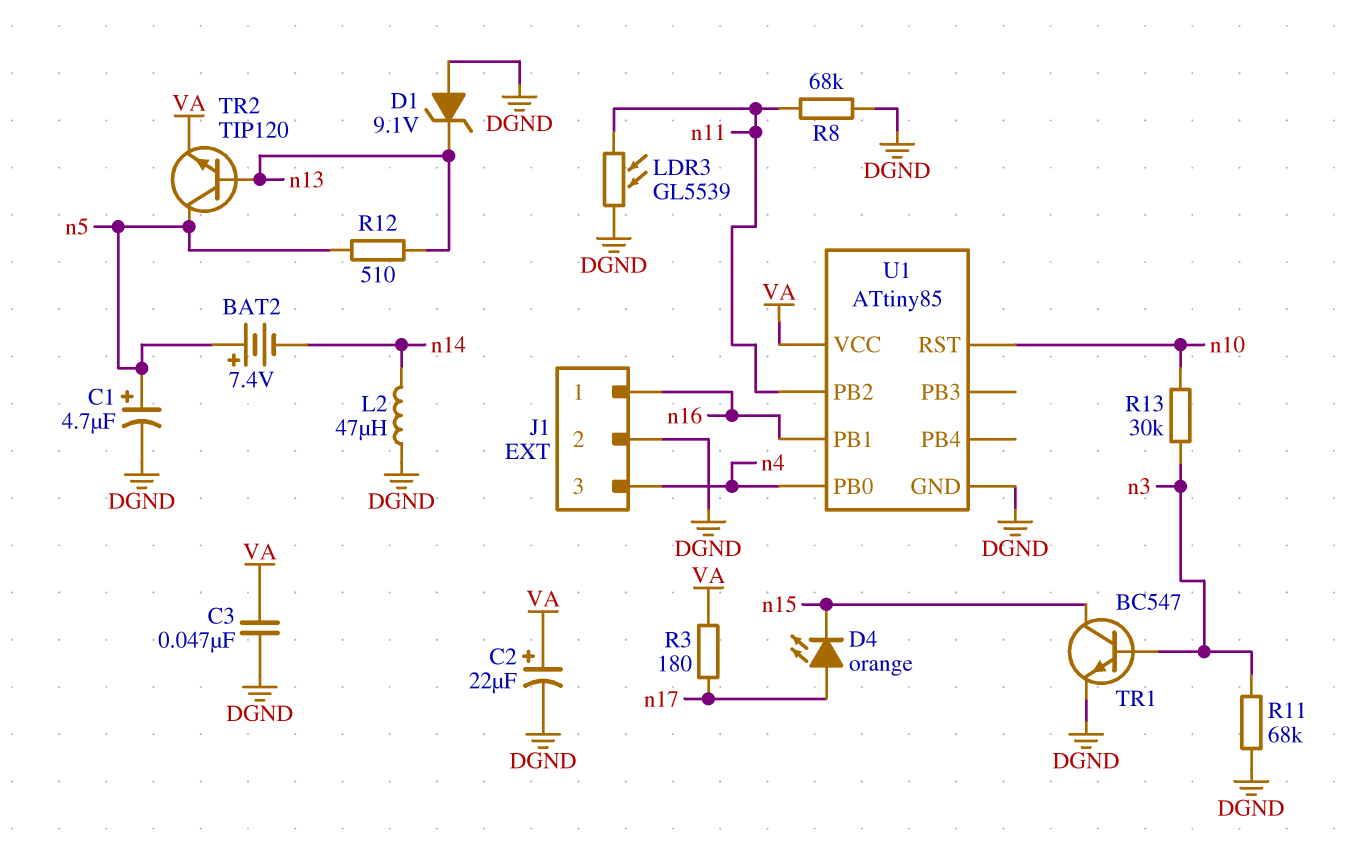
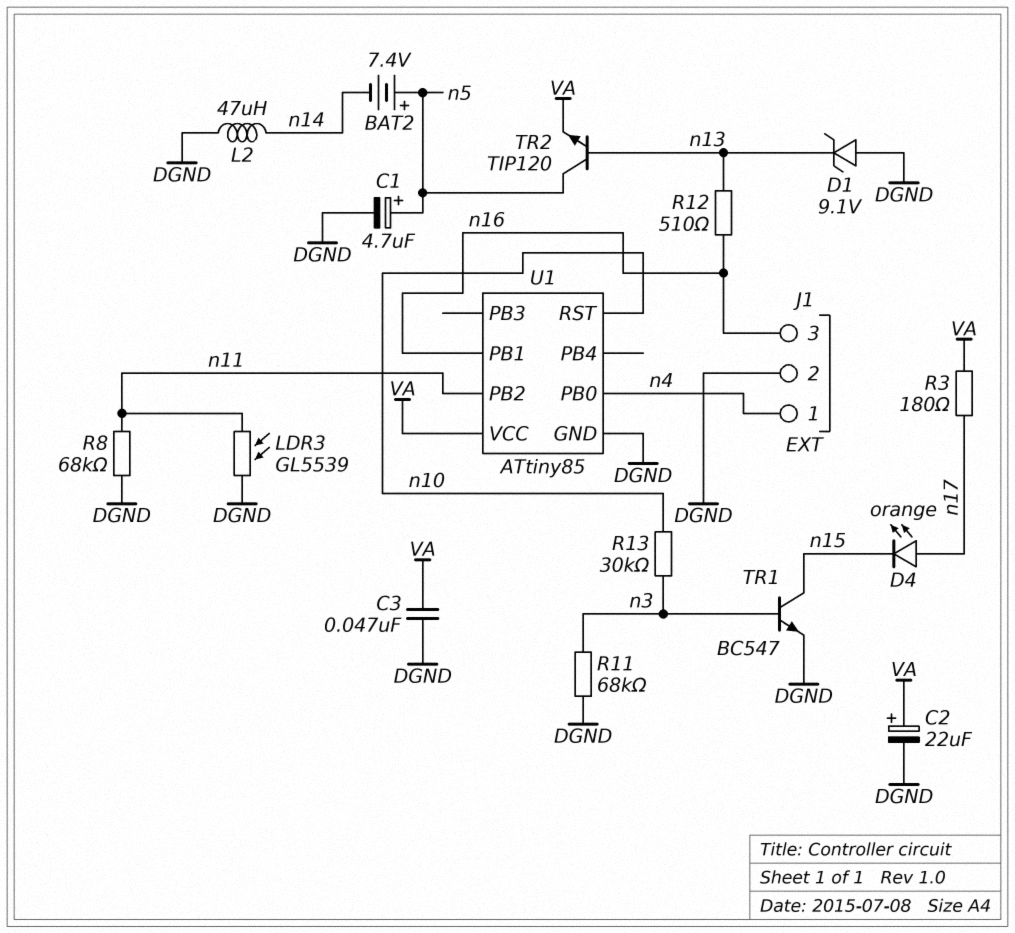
J1 pin 1: n16 -> n4
J1 pin 3: n4 -> n16
R12: 510 (n5, n13) -> 510 (n13, n16)

